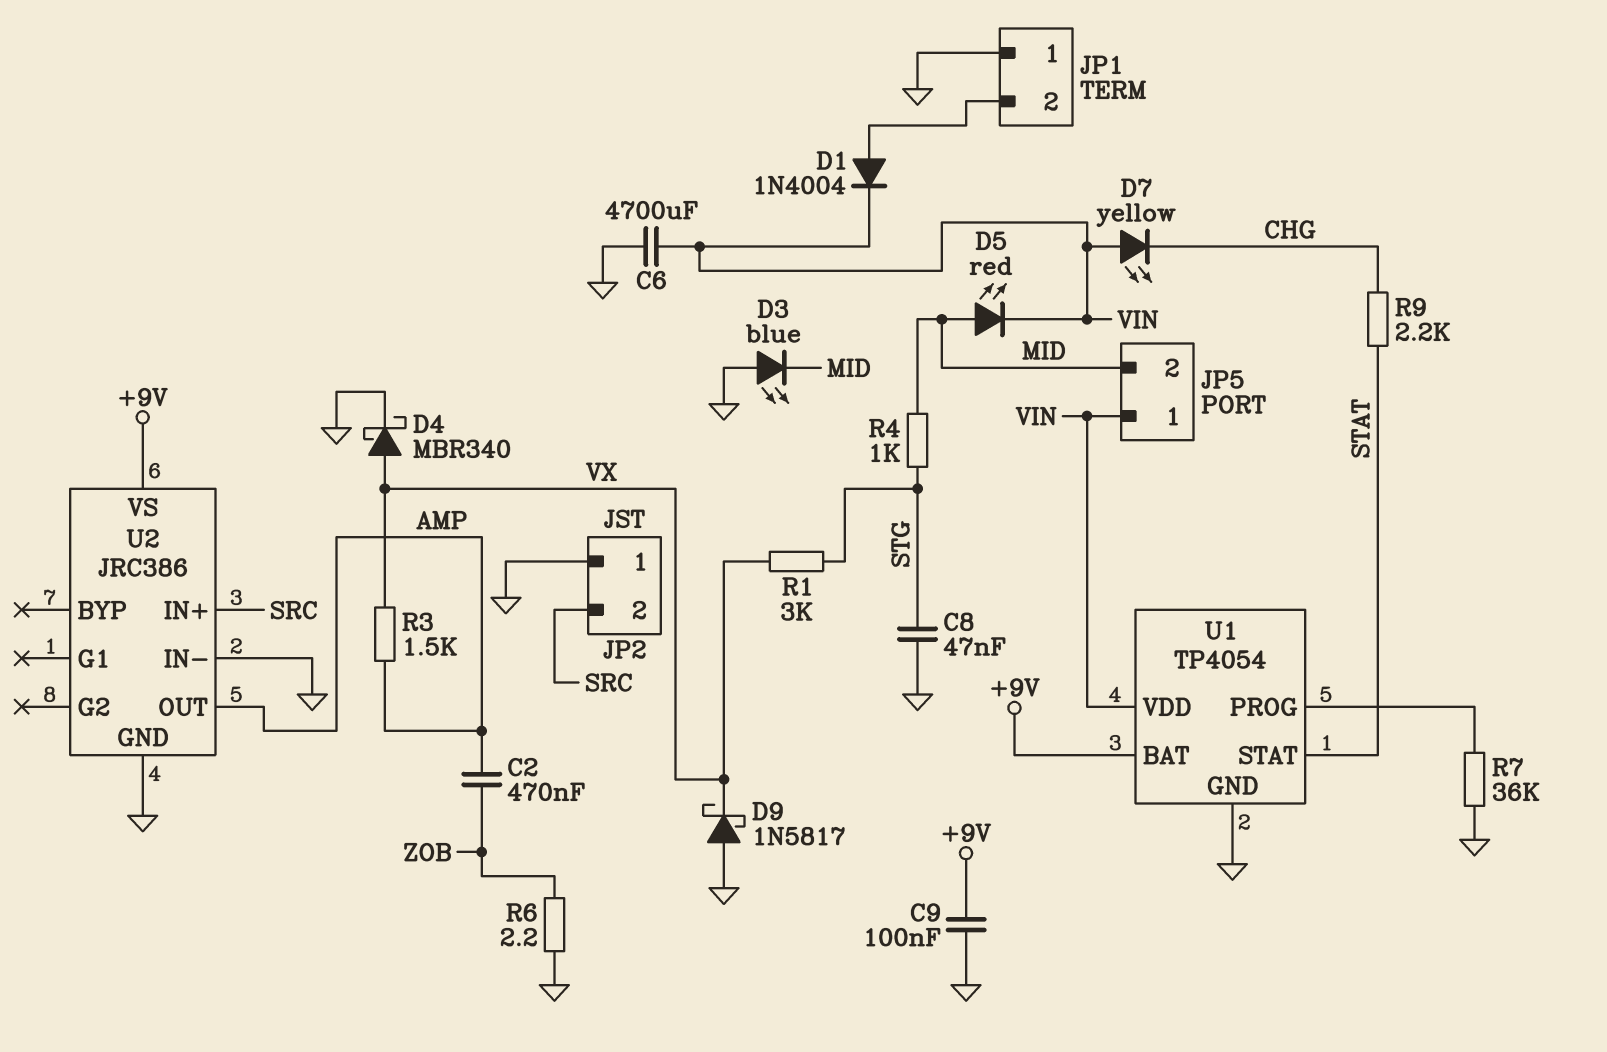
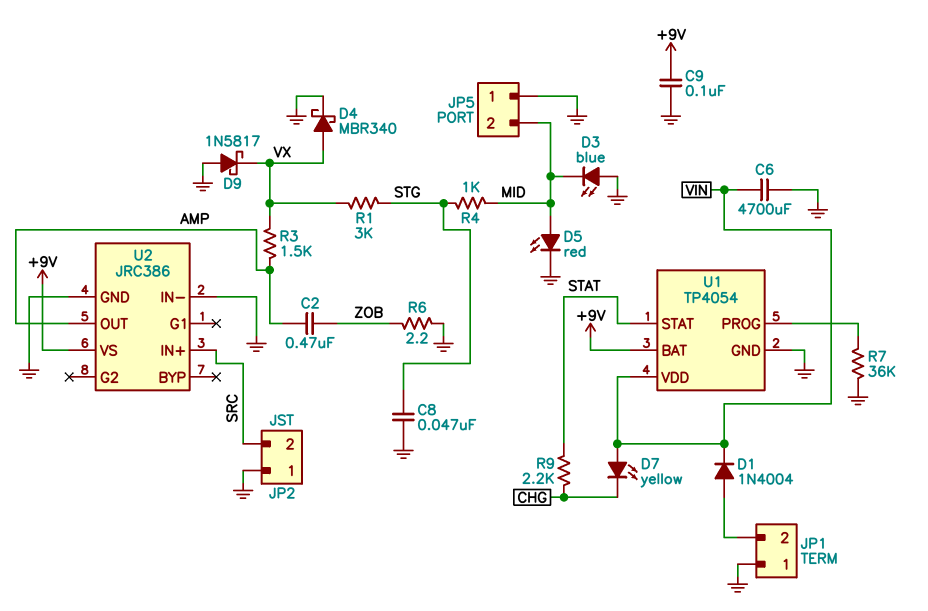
D5: LED red (A MID, K VIN) -> LED red (A MID, K GND)
JP5 pin 1: VIN -> GND

